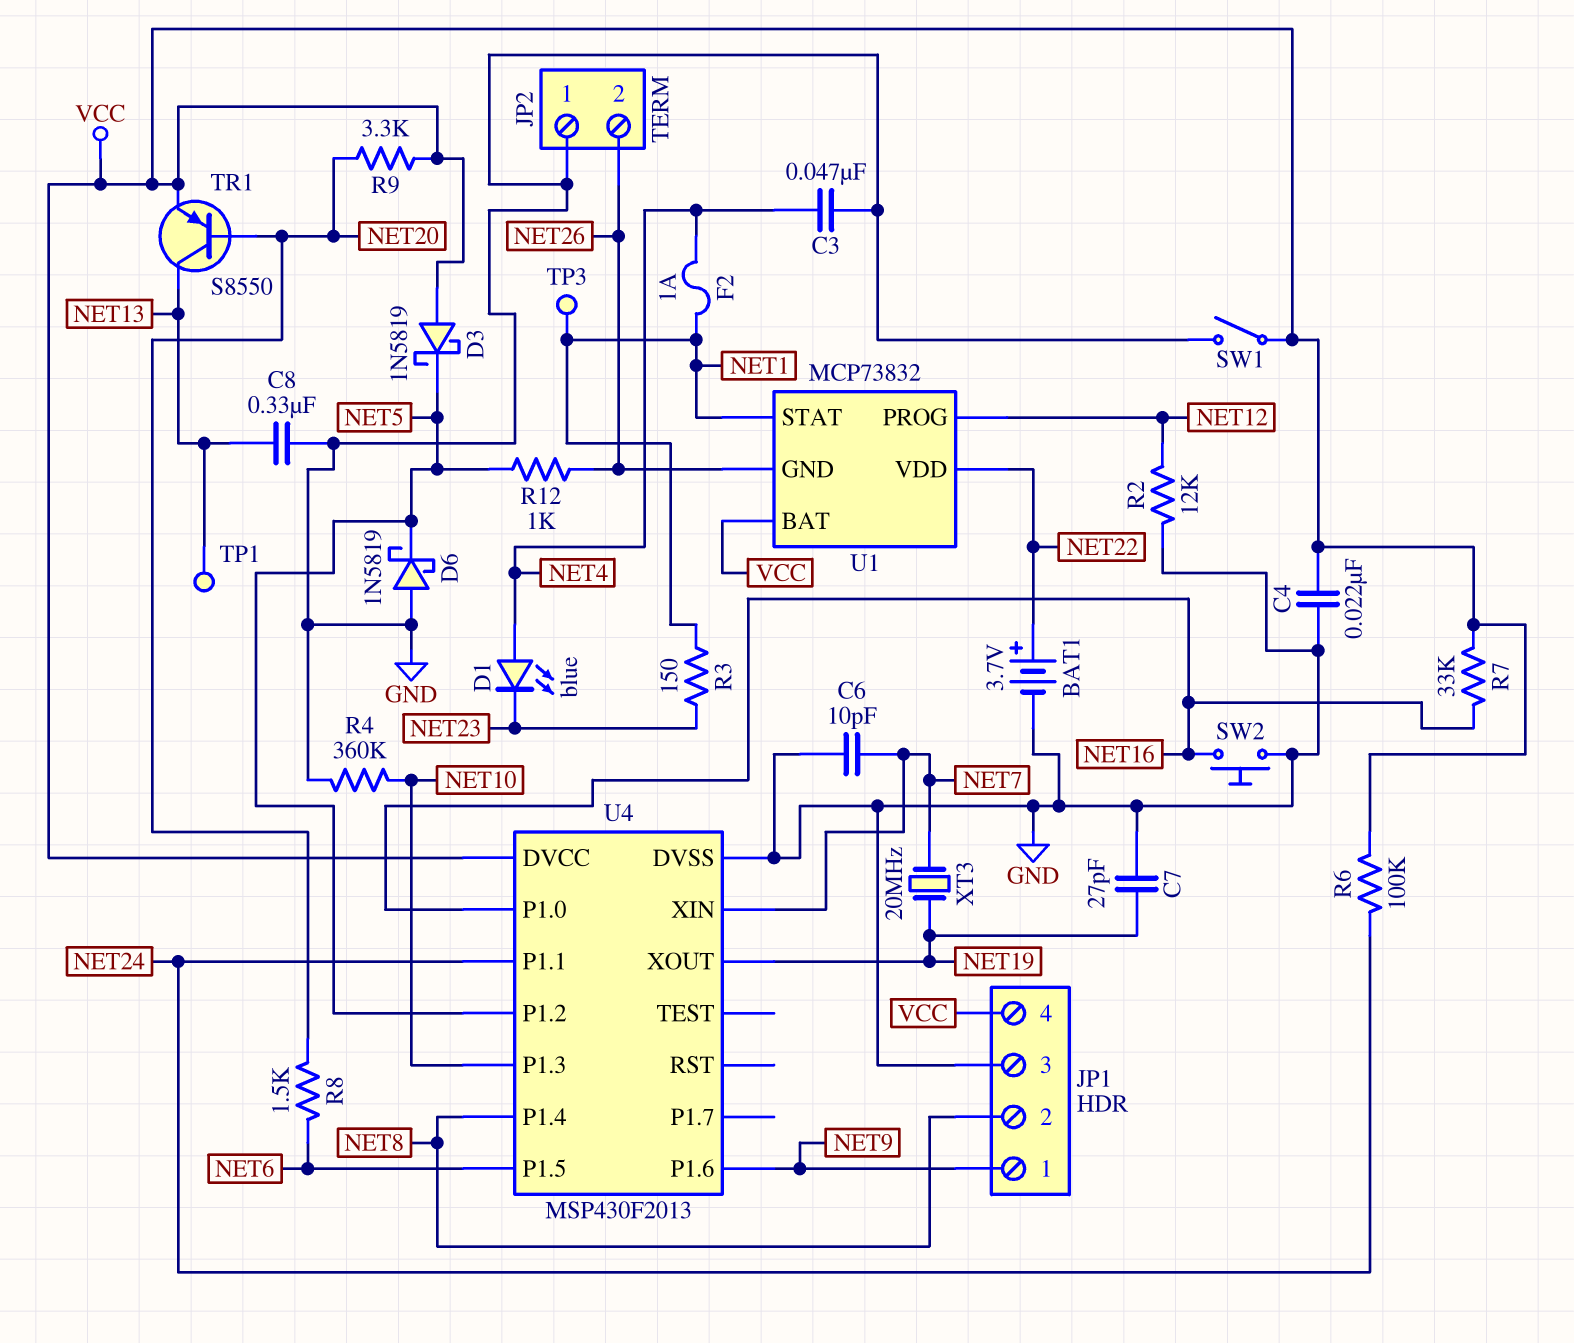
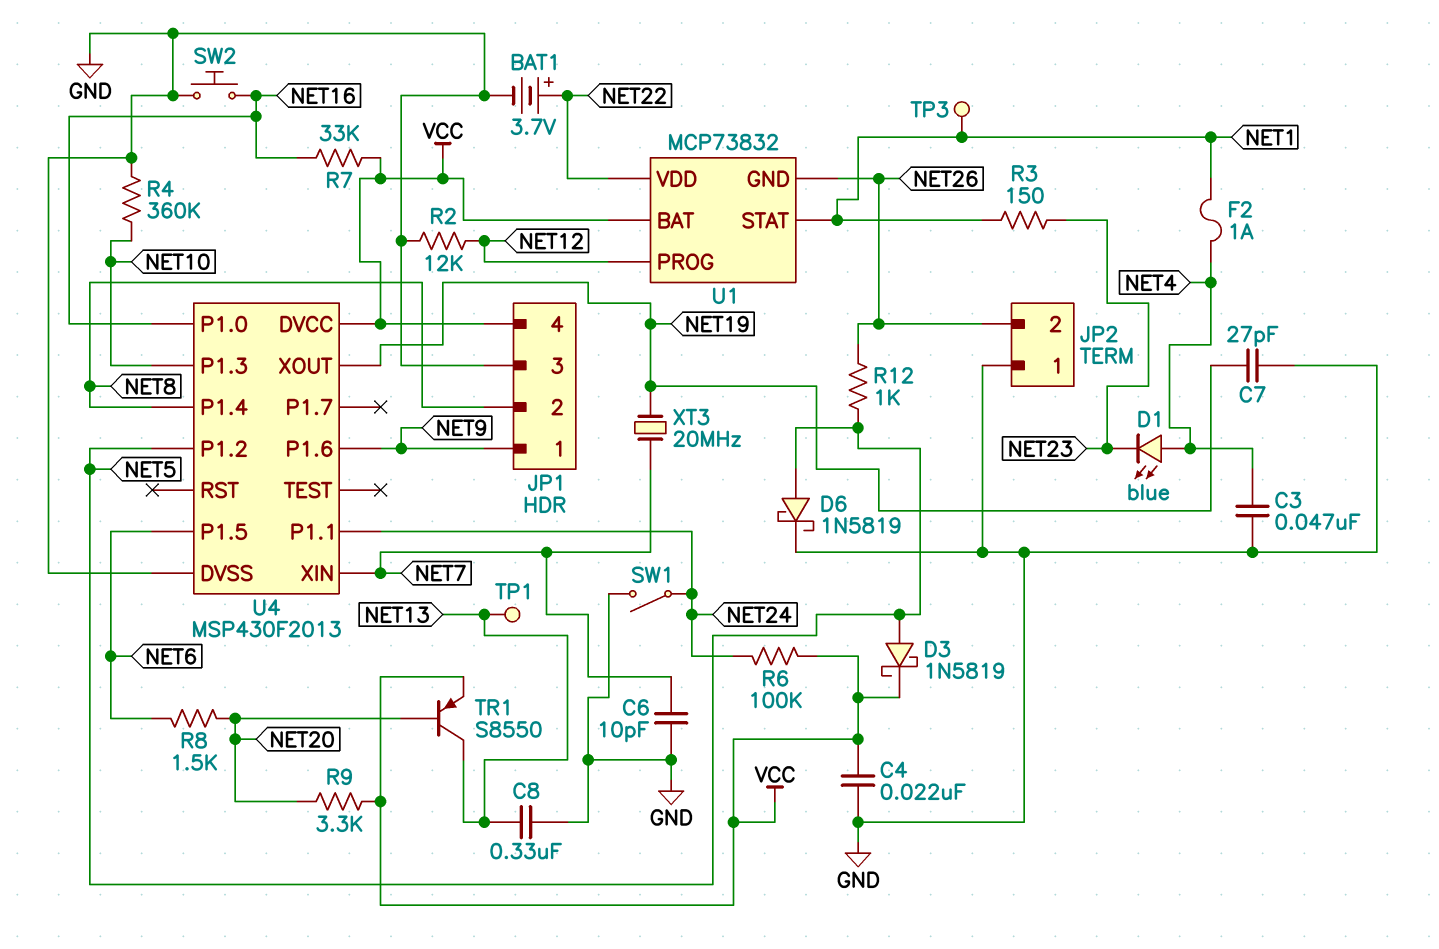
D3: schottky 1N5819 (A VCC, K NET5) -> schottky 1N5819 (A NET5, K VCC)
D6: schottky 1N5819 (A GND, K NET5) -> schottky 1N5819 (A NET5, K GND)
SW1: switch (GND, VCC) -> switch (GND, NET24)

